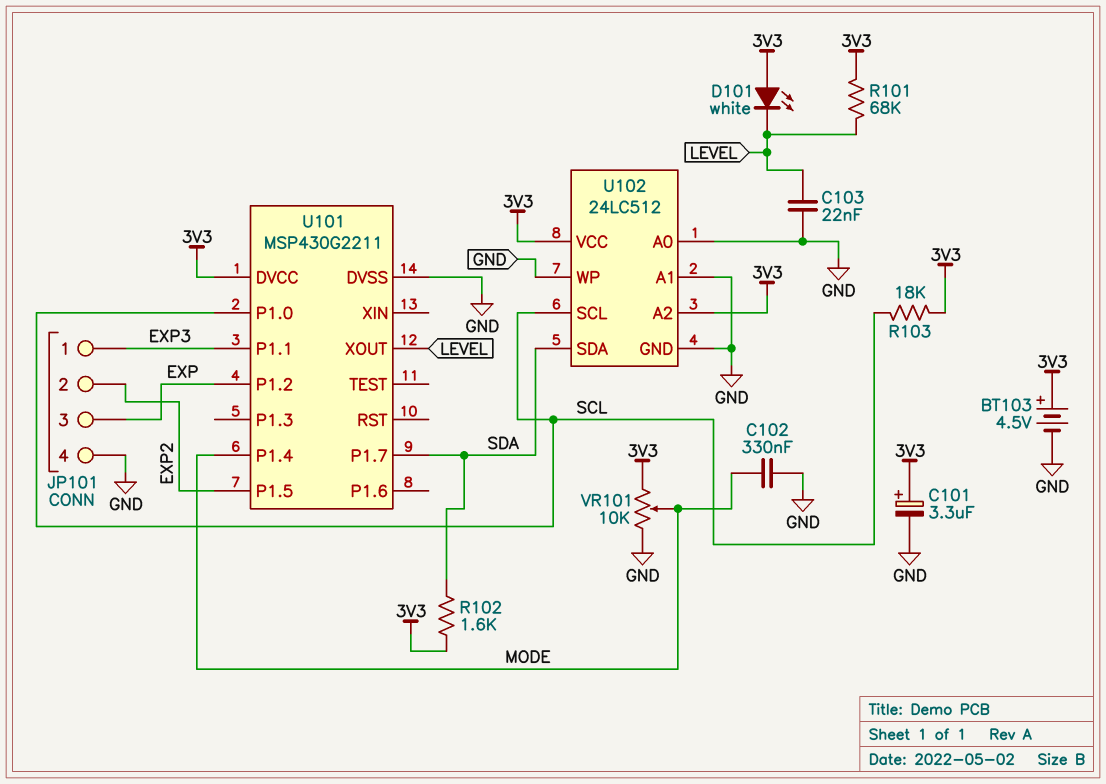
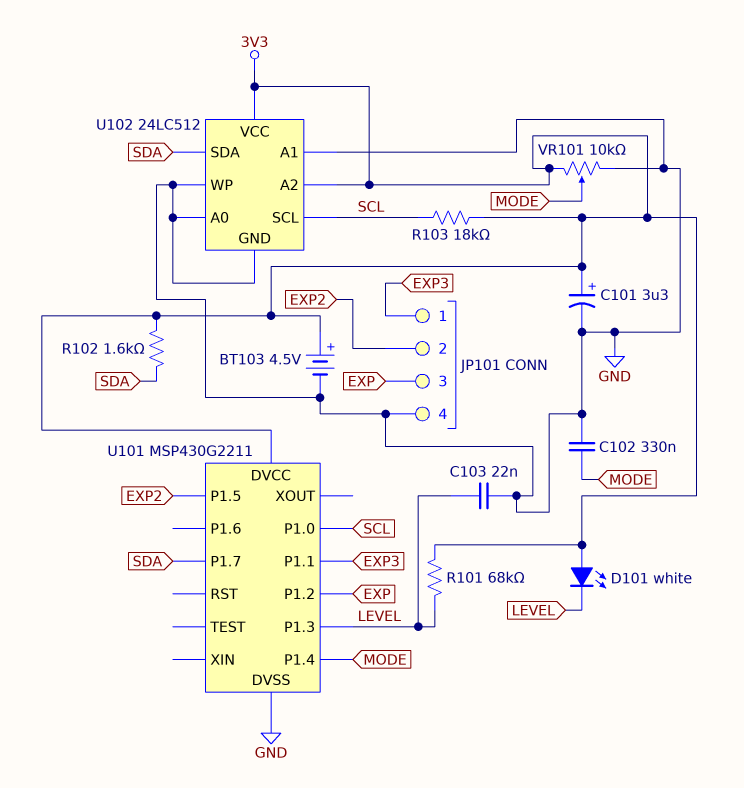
U101 pin P1.3: none -> LEVEL
U101 pin XOUT: LEVEL -> none

